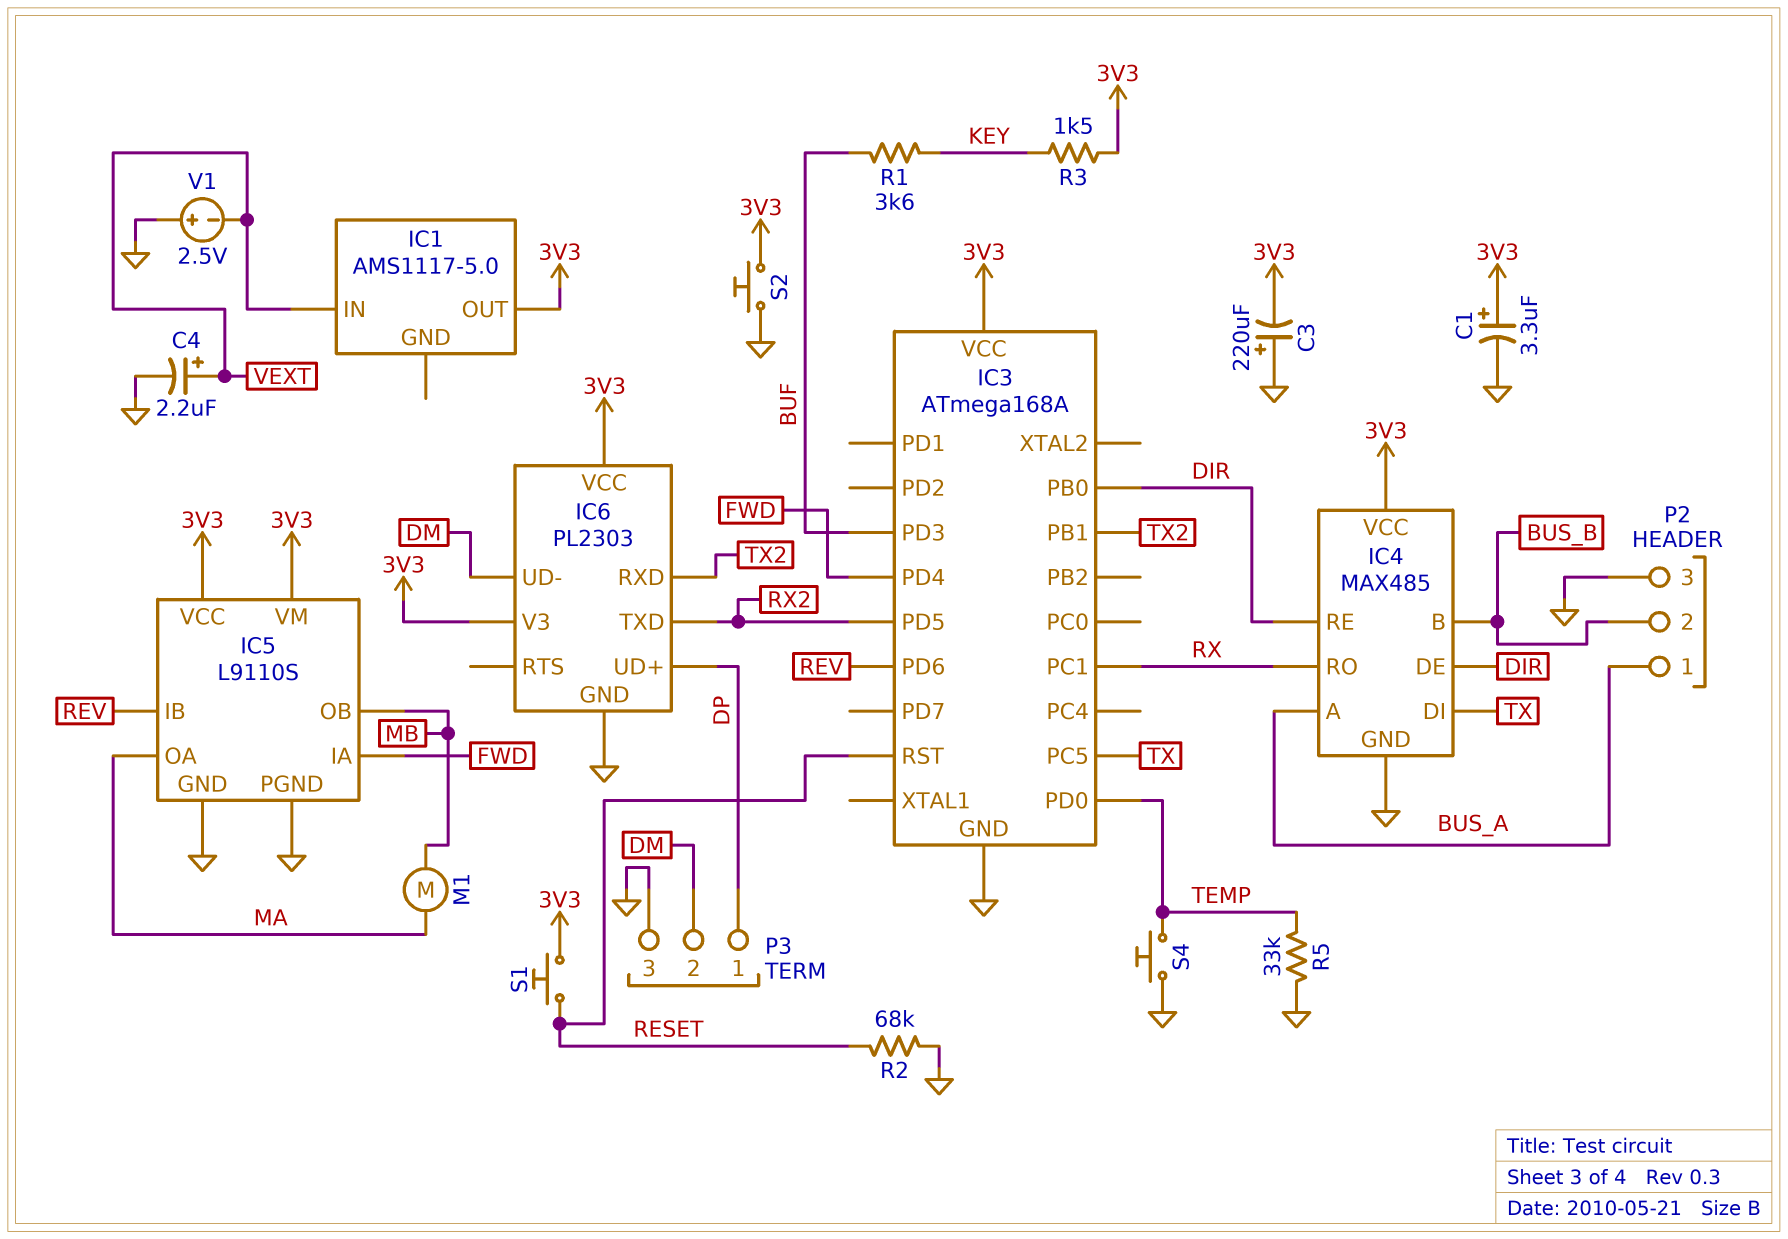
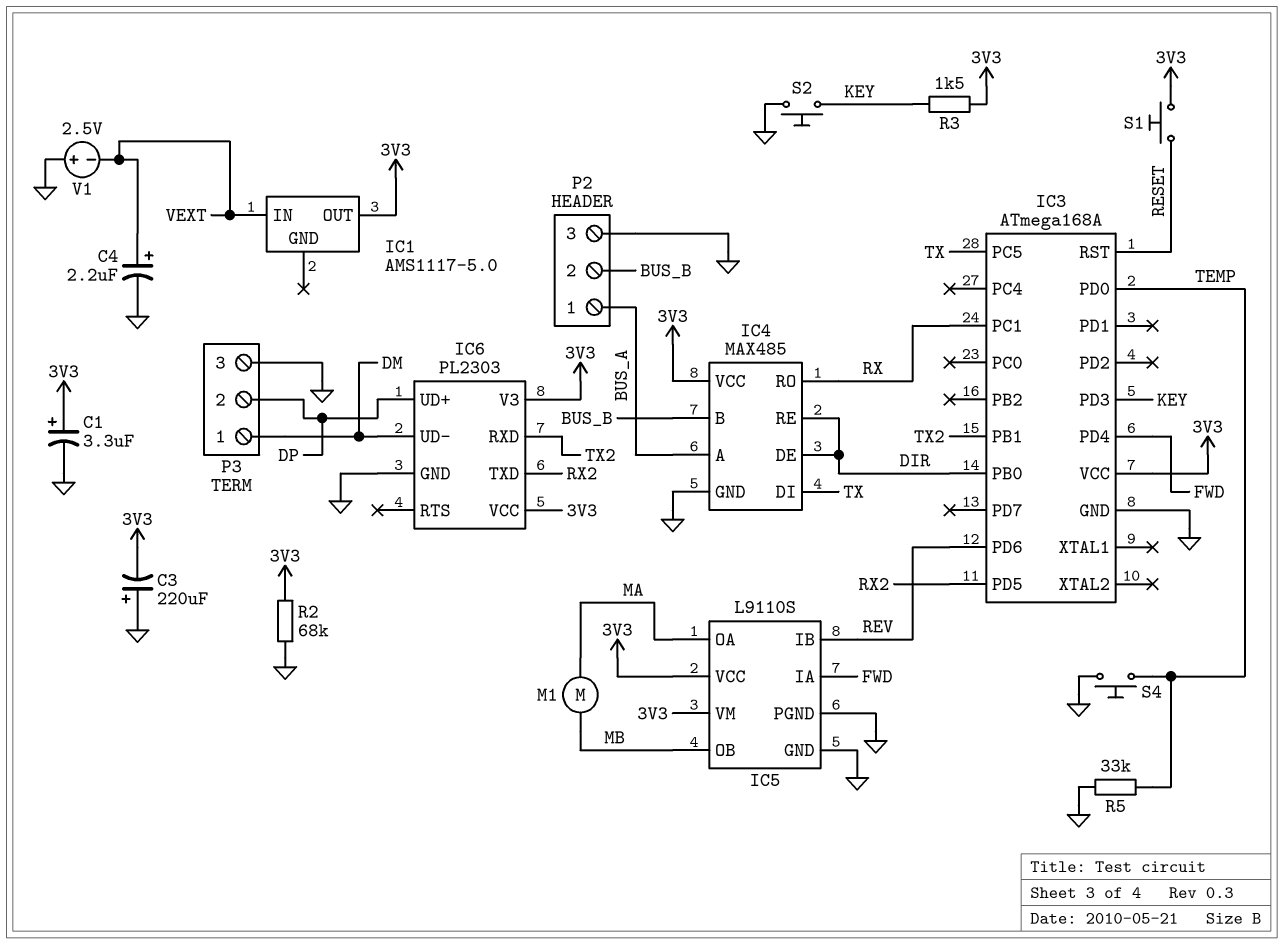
IC3 pin PD3: BUF -> KEY
P3 pin 1: DP -> DM
P3 pin 2: DM -> DP
R1: 3.6k (BUF, KEY) -> none
R2: 68k (GND, RESET) -> 68k (3V3, GND)
S2: button (3V3, GND) -> button (GND, KEY)

